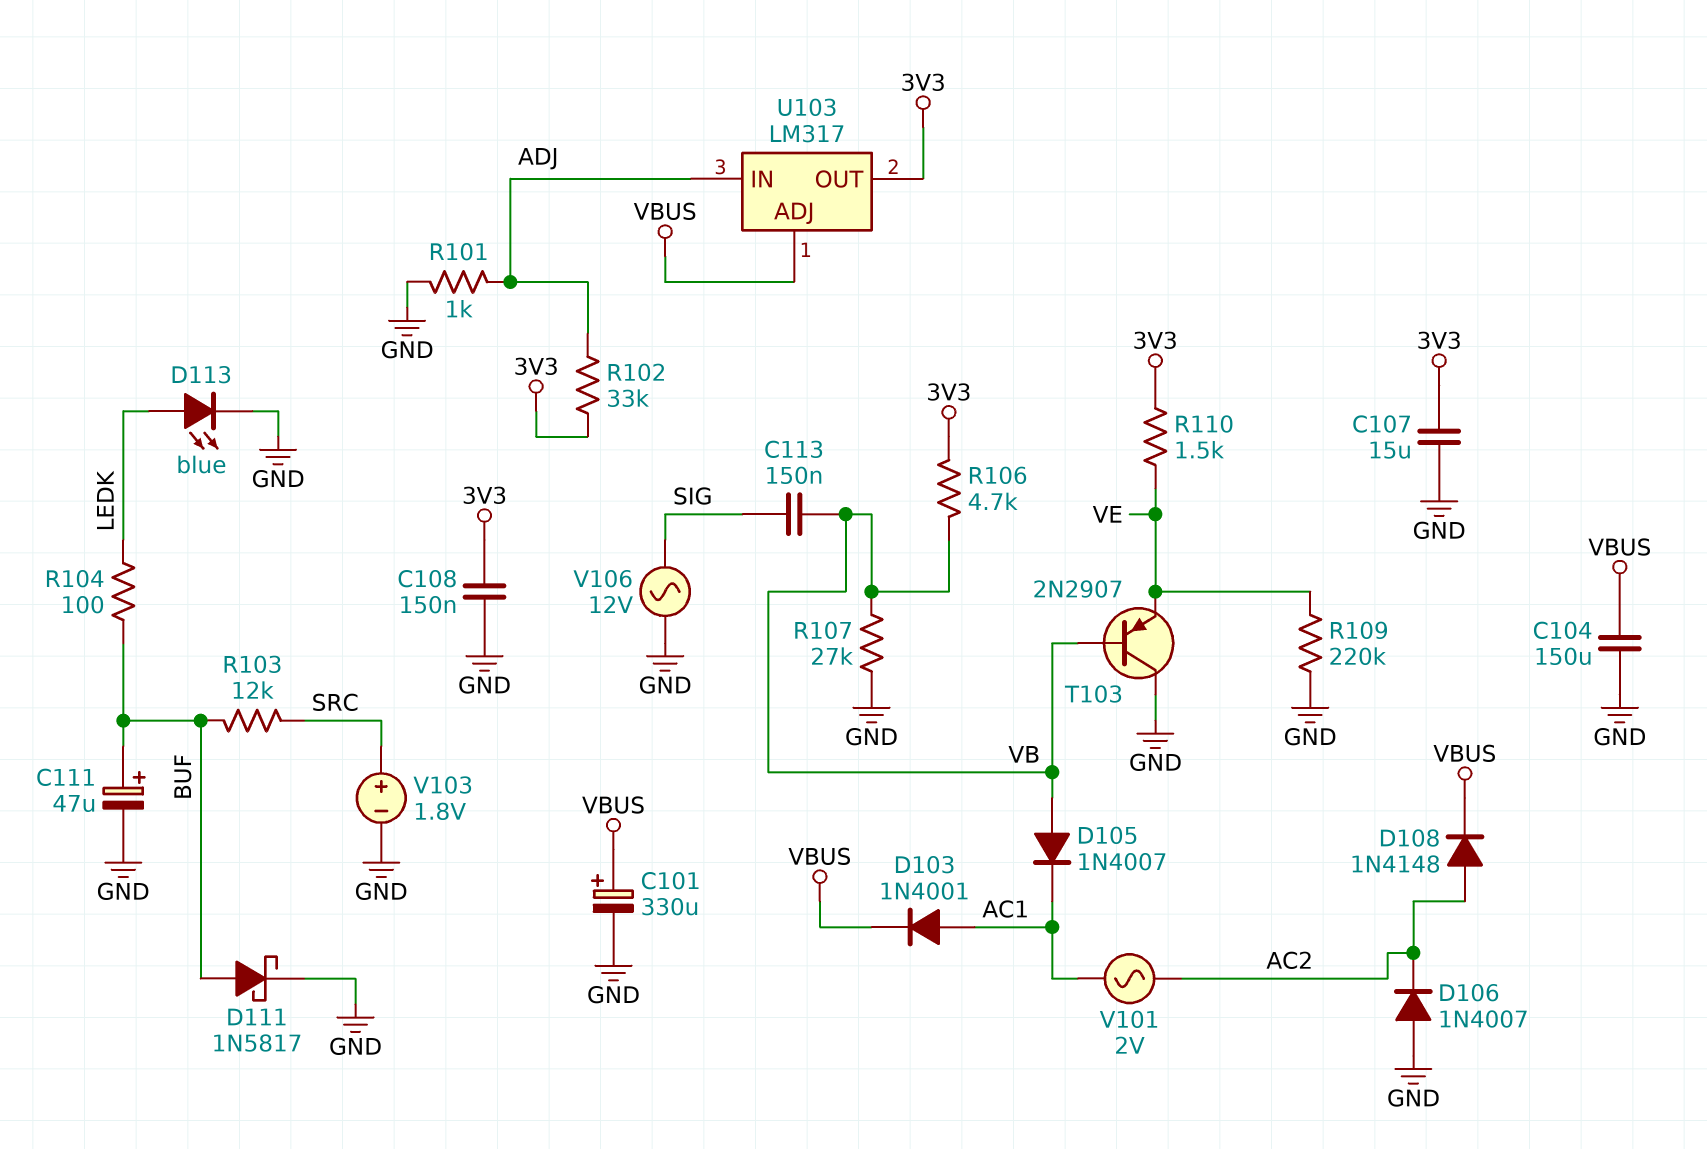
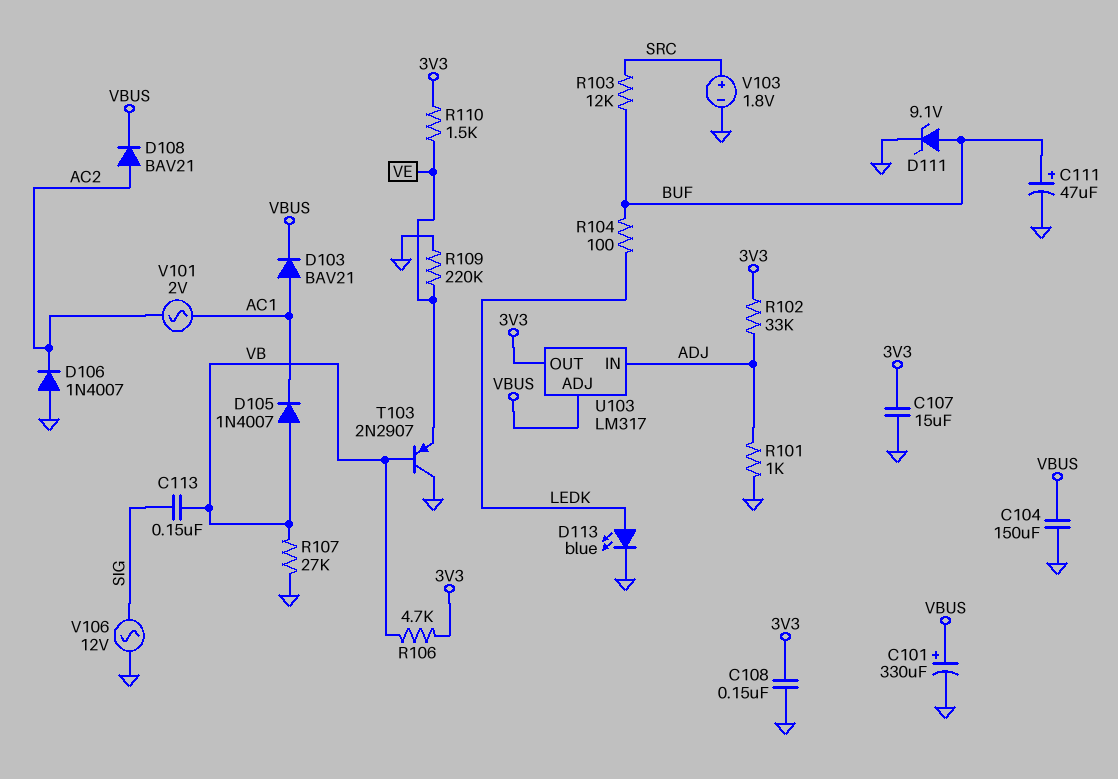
D103: diode 1N4001 (A AC1, K VBUS) -> diode BAV21 (A AC1, K VBUS)
D108: diode 1N4148 (A AC2, K VBUS) -> diode BAV21 (A AC2, K VBUS)
D111: schottky 1N5817 (A BUF, K GND) -> zener 9.1V (A BUF, K GND)

